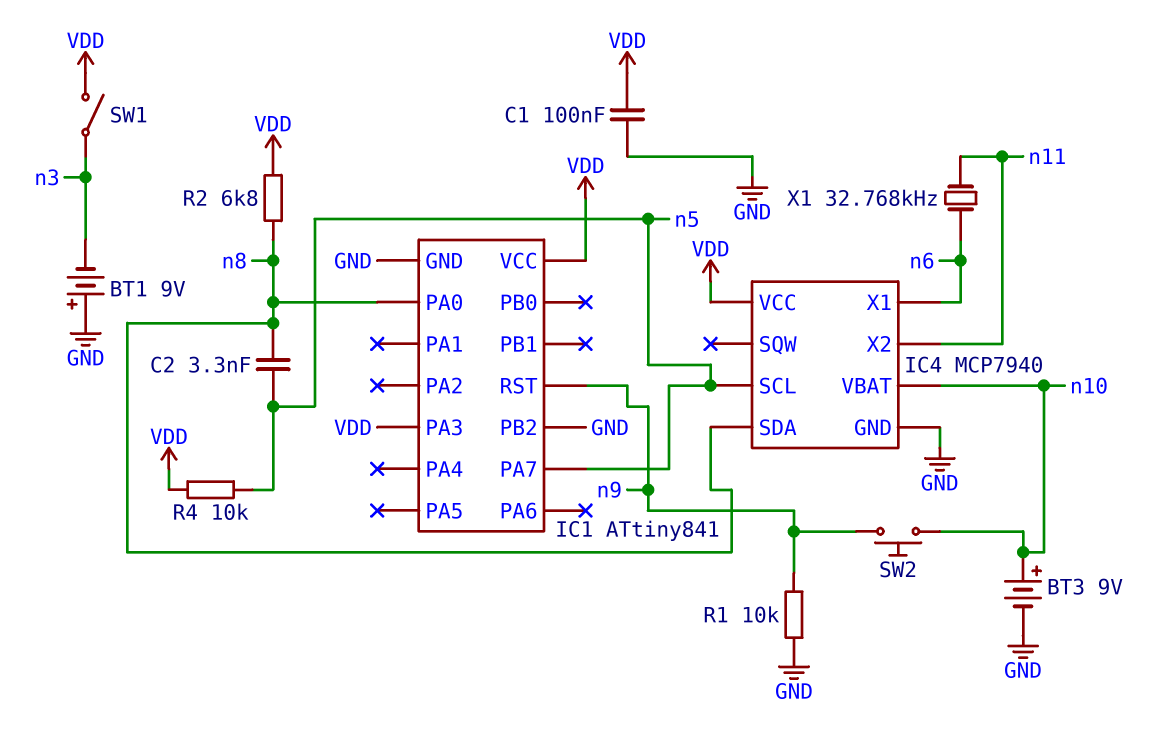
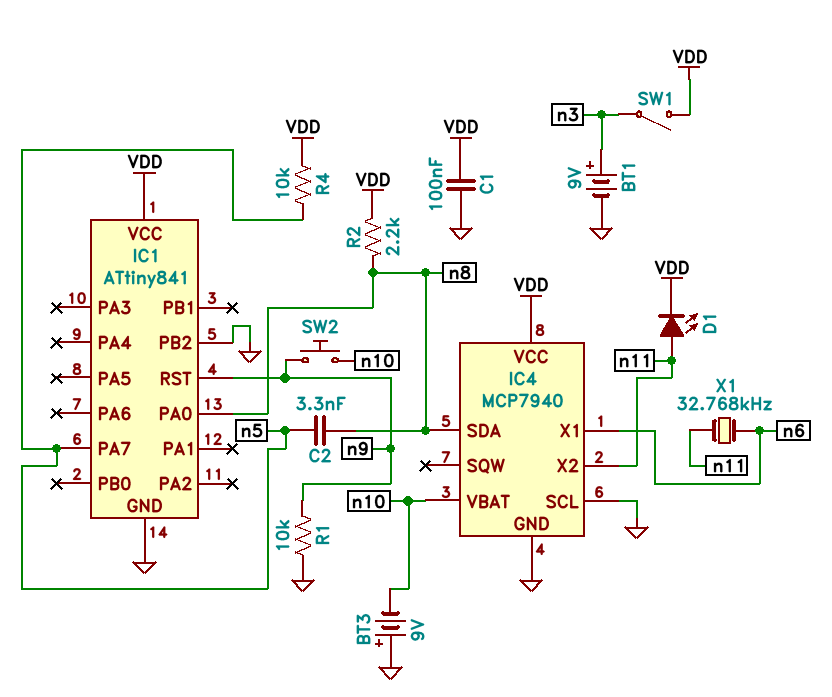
BT1: 9V (plus GND, minus n3) -> 9V (plus n3, minus GND)
BT3: 9V (plus n10, minus GND) -> 9V (plus GND, minus n10)
D1: none -> LED (A n11, K VDD)
IC1 pin PA3: VDD -> none
IC4 pin SCL: n5 -> GND
R2: 6.8k (VDD, n8) -> 2.2k (VDD, n8)

